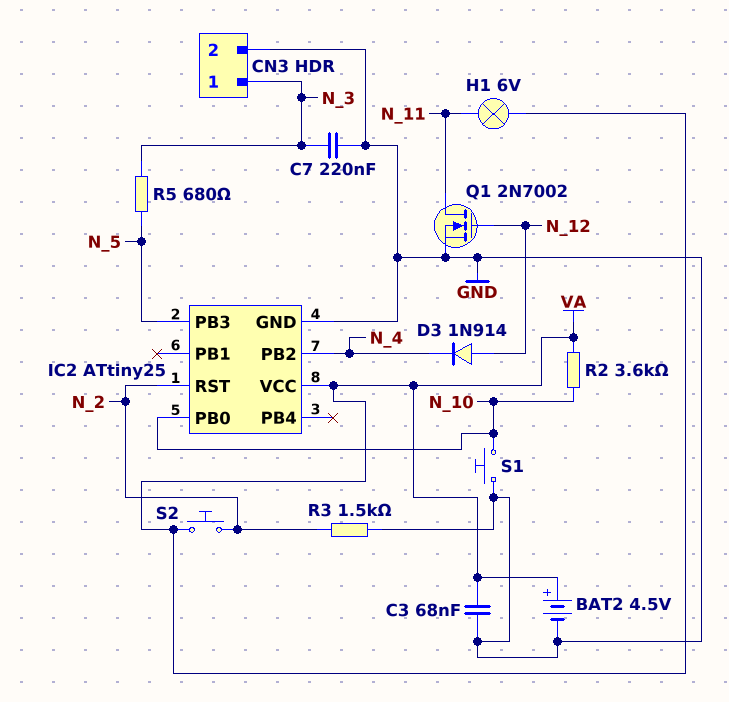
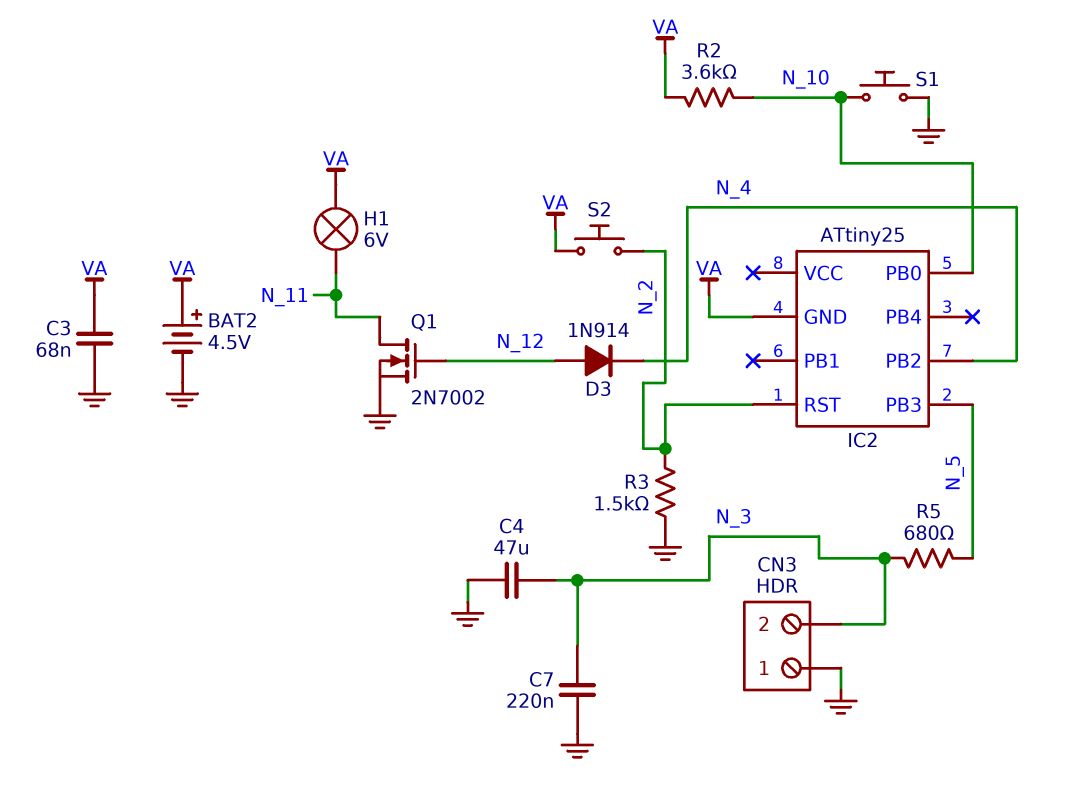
C4: none -> 47uF (GND, N_3)
CN3 pin 1: N_3 -> GND
CN3 pin 2: GND -> N_3
IC2 pin GND: GND -> VA
IC2 pin VCC: VA -> none

